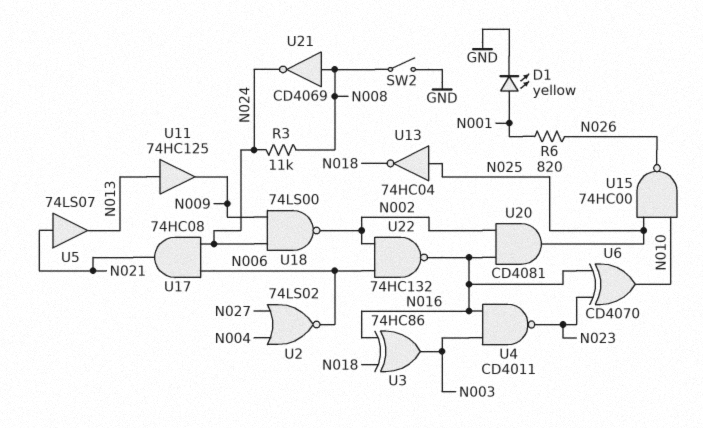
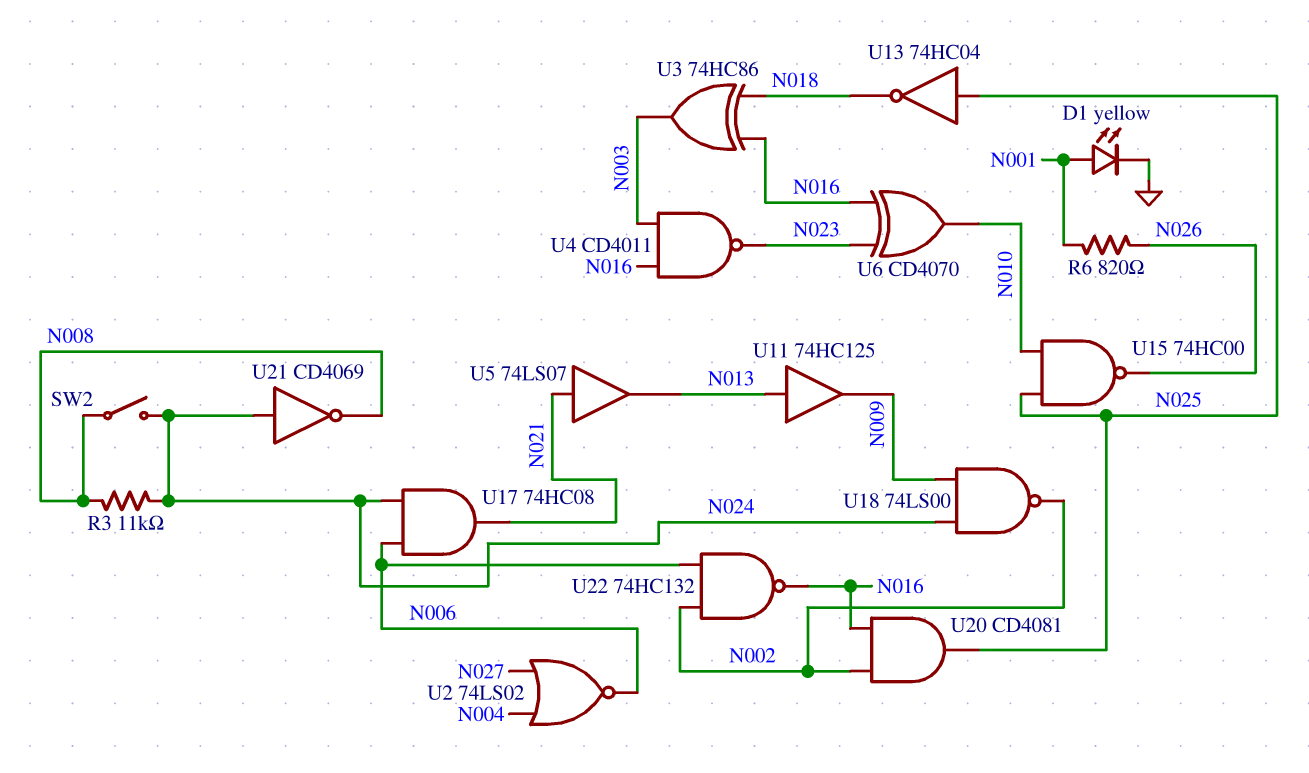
SW2: switch (GND, N008) -> switch (N008, N024)
U21: NOT CD4069 (in N008, out N024) -> NOT CD4069 (in N024, out N008)

